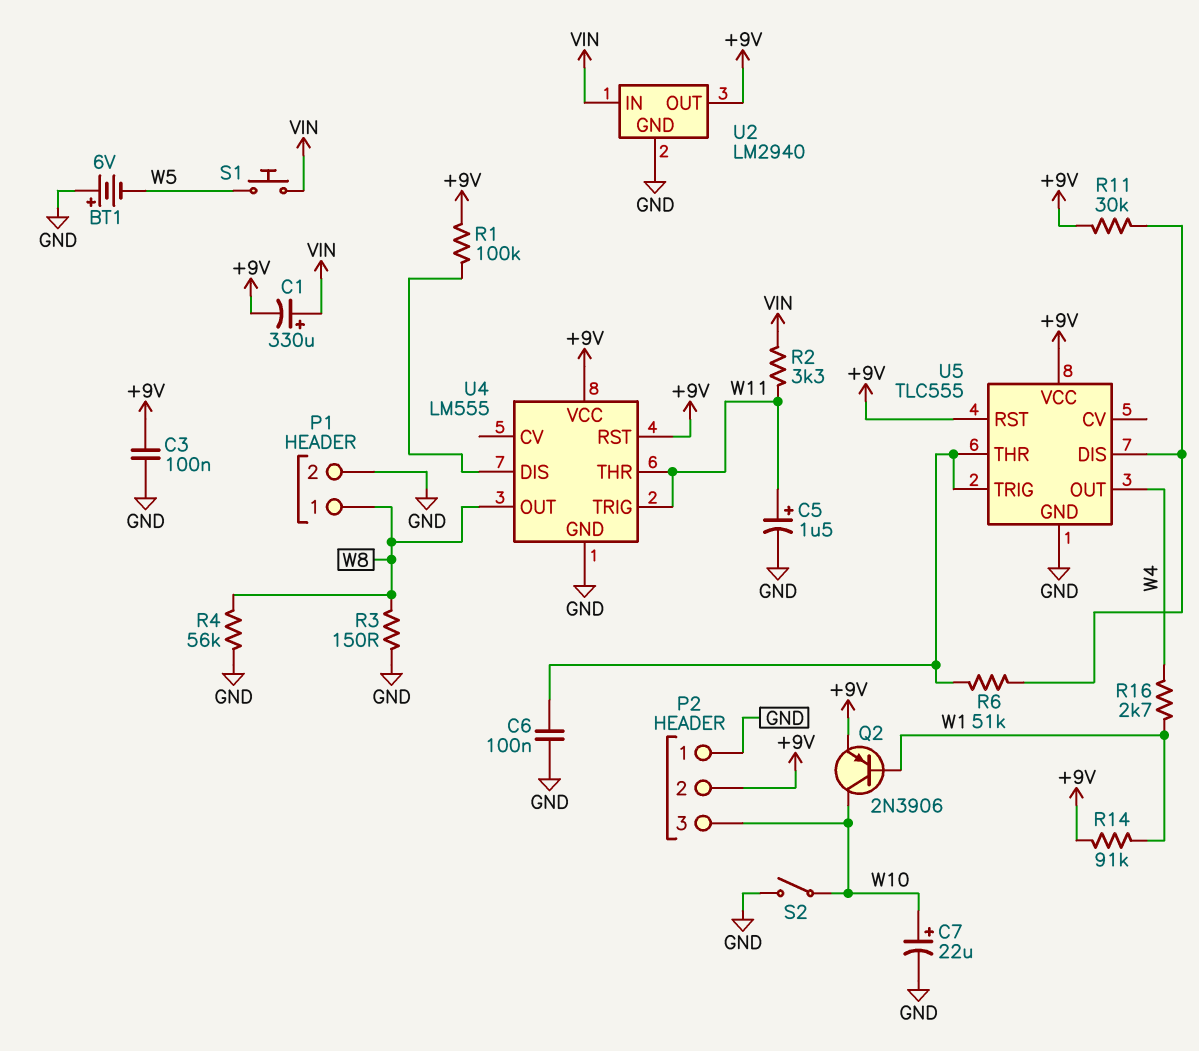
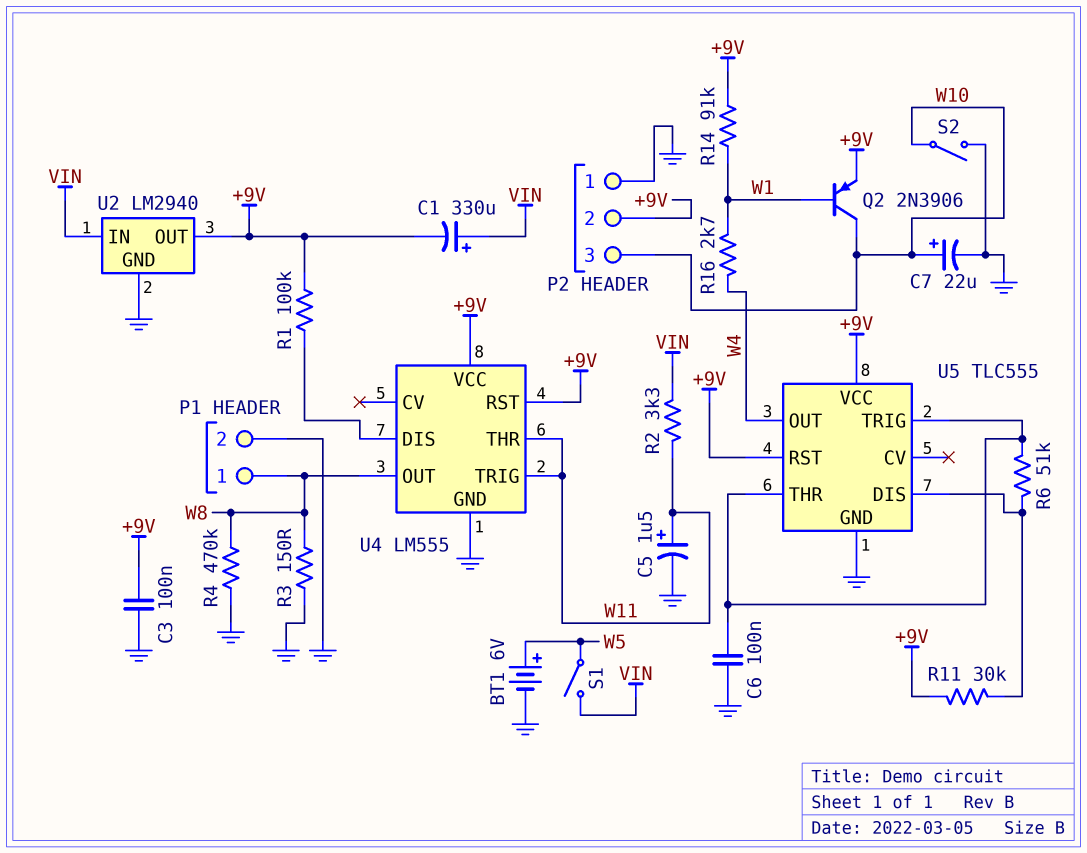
BT1: 6V (plus GND, minus W5) -> 6V (plus W5, minus GND)
R4: 56k (GND, W8) -> 470k (GND, W8)
S1: button (VIN, W5) -> switch (VIN, W5)

